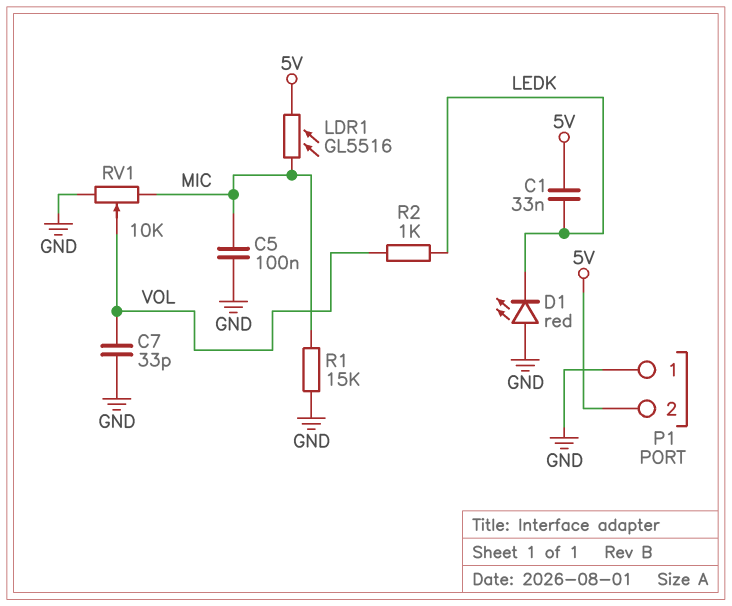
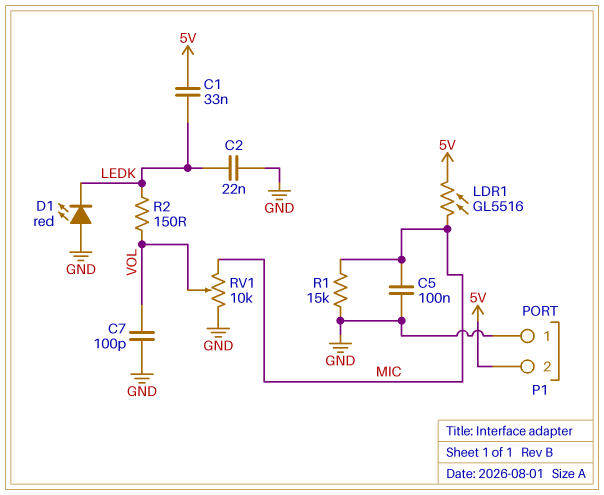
C2: none -> 22nF (GND, LEDK)
C7: 33pF (GND, VOL) -> 100pF (GND, VOL)
R2: 1k (LEDK, VOL) -> 150 (LEDK, VOL)

